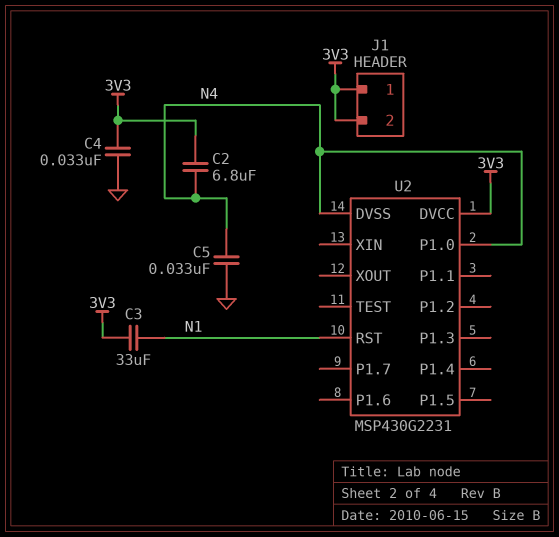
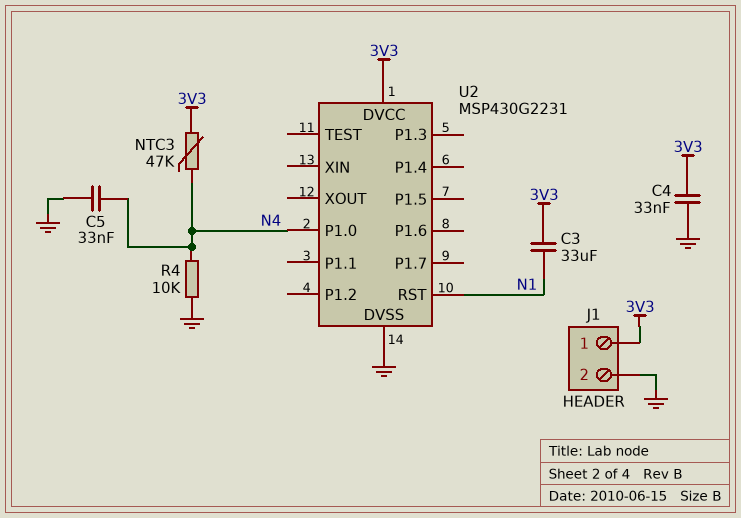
C2: 6.8uF (3V3, N4) -> none
J1 pin 2: 3V3 -> GND
NTC3: none -> 47k (3V3, N4)
R4: none -> 10k (GND, N4)
U2 pin DVSS: N4 -> GND

